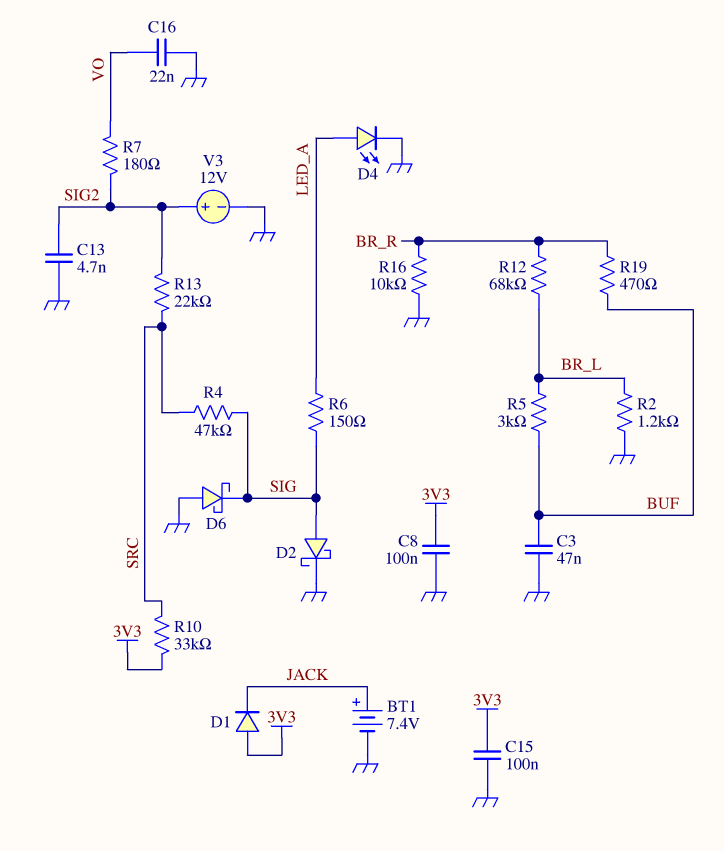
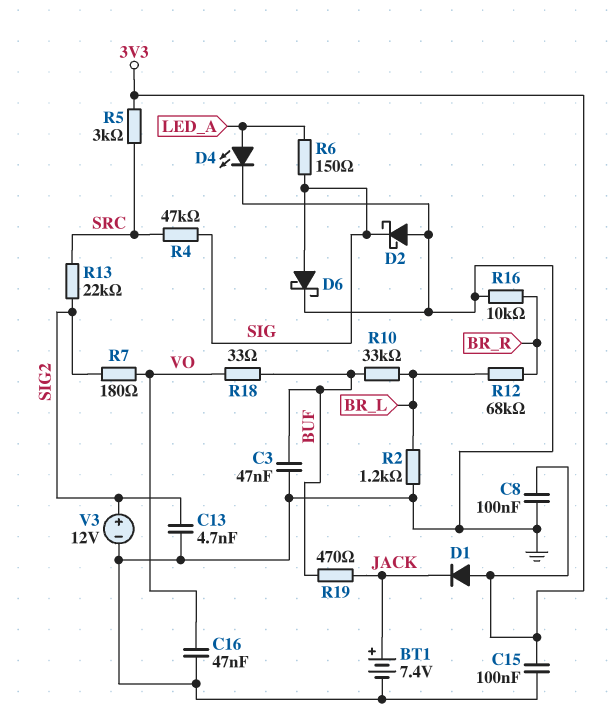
C16: 22nF (GND, VO) -> 47nF (GND, VO)
D2: schottky (A SIG, K GND) -> schottky (A GND, K SIG)
D6: schottky (A GND, K SIG) -> schottky (A SIG, K GND)
R5: 3k (BR_L, BUF) -> 3k (3V3, SRC)
R10: 33k (3V3, SRC) -> 33k (BR_L, BUF)
R18: none -> 33 (BUF, VO)
R19: 470 (BR_R, BUF) -> 470 (BUF, JACK)

